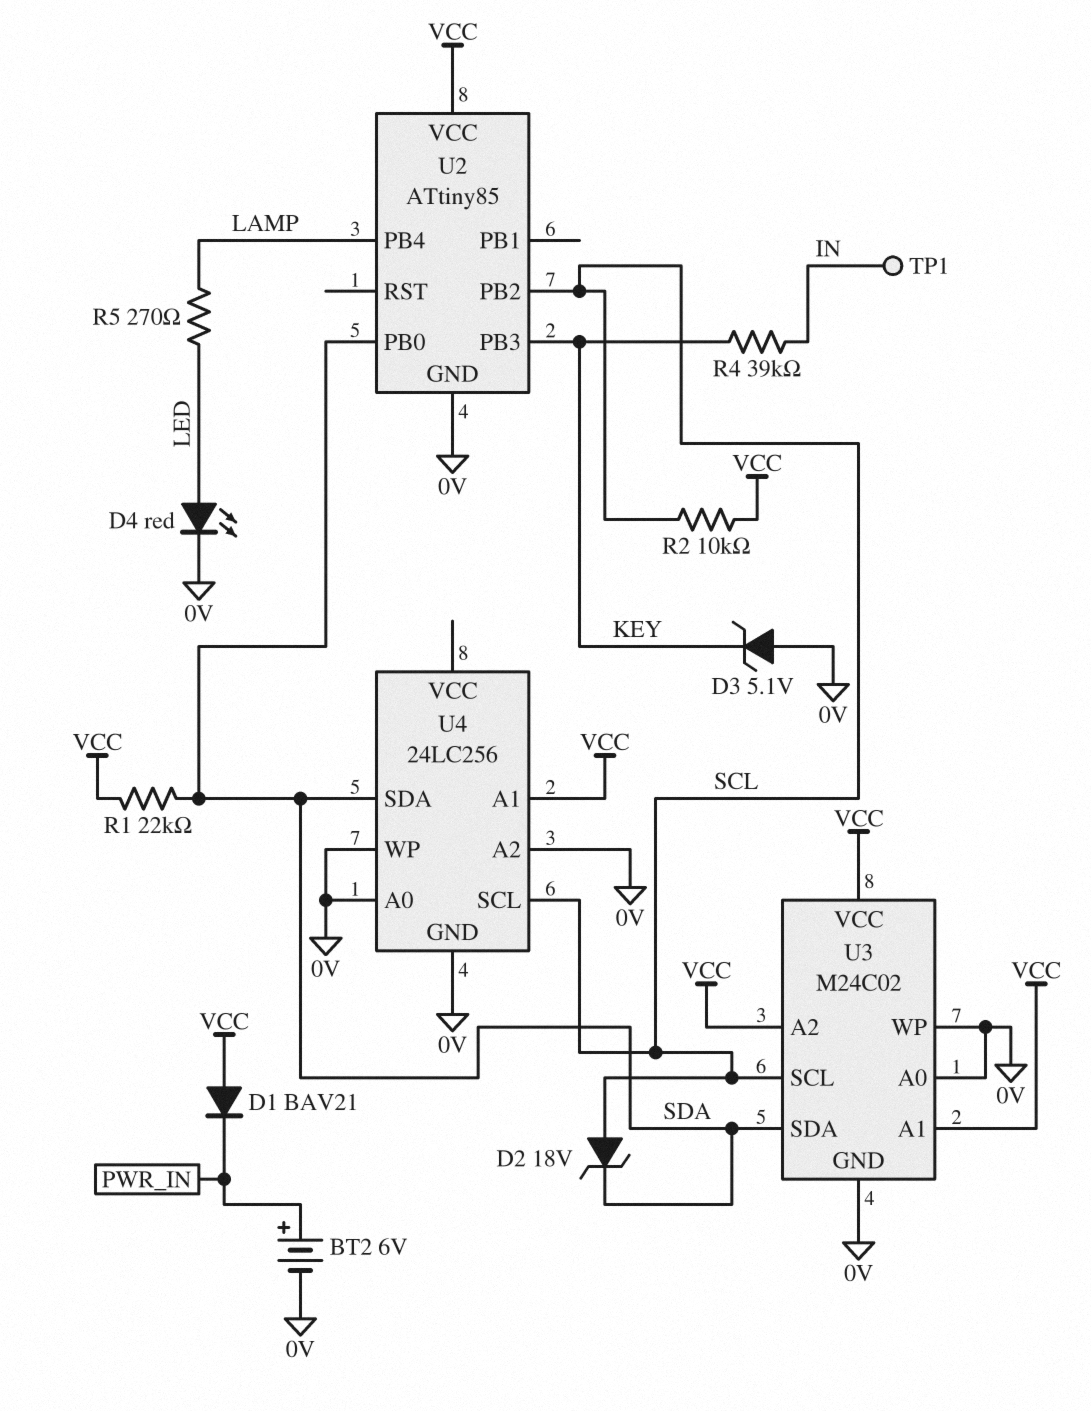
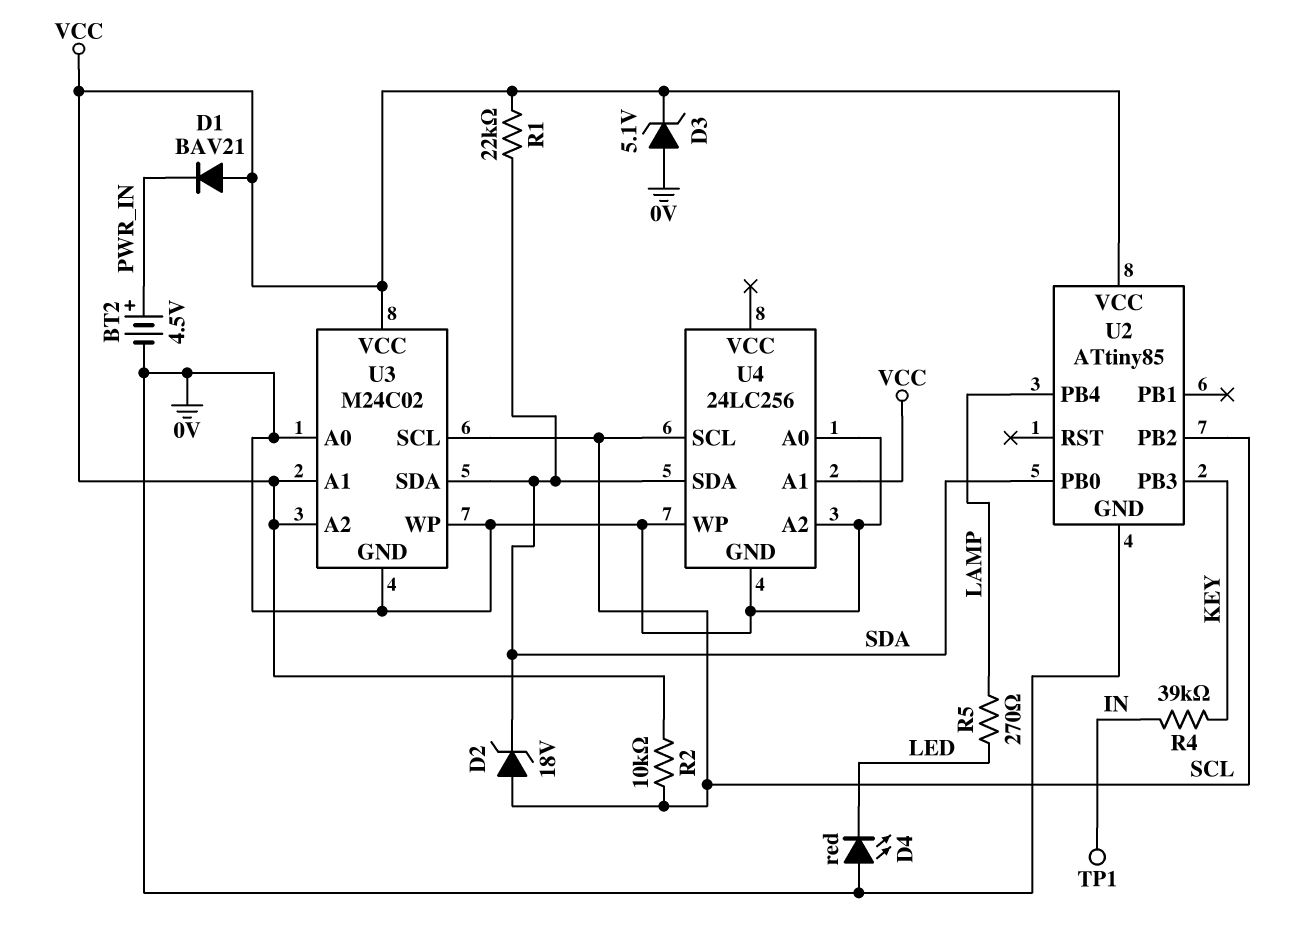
BT2: 6V (plus PWR_IN, minus 0V) -> 4.5V (plus PWR_IN, minus 0V)
D3: zener 5.1V (A 0V, K KEY) -> zener 5.1V (A 0V, K VCC)
D4: LED red (A LED, K 0V) -> LED red (A 0V, K LED)

